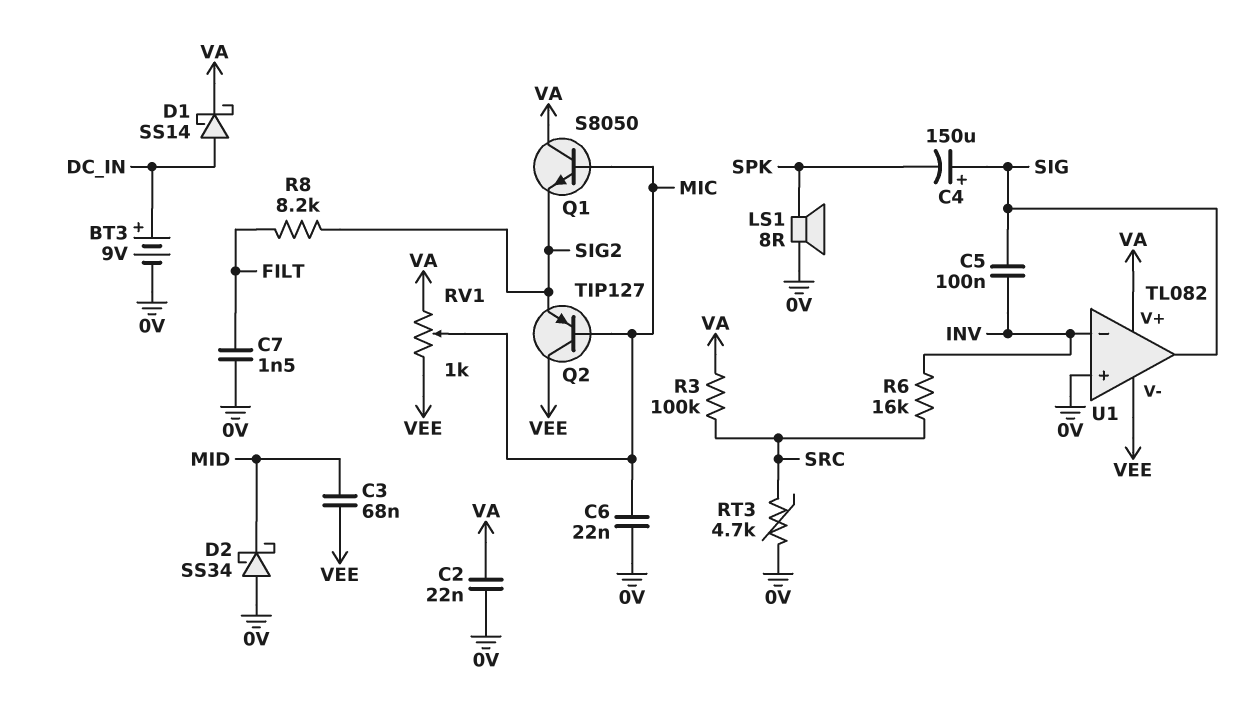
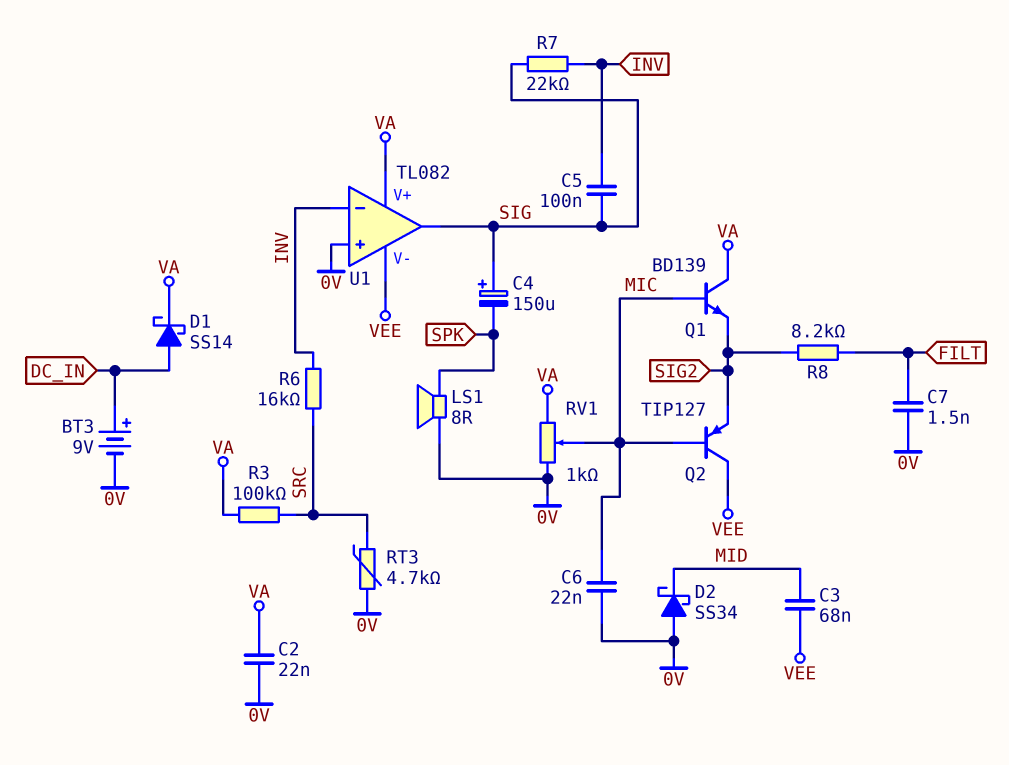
Q1: NPN S8050 (B MIC, C VA, E SIG2) -> NPN BD139 (B MIC, C VA, E SIG2)
R7: none -> 22k (INV, SIG)
RV1: 1k (VA, VEE, wiper MIC) -> 1k (0V, VA, wiper MIC)

